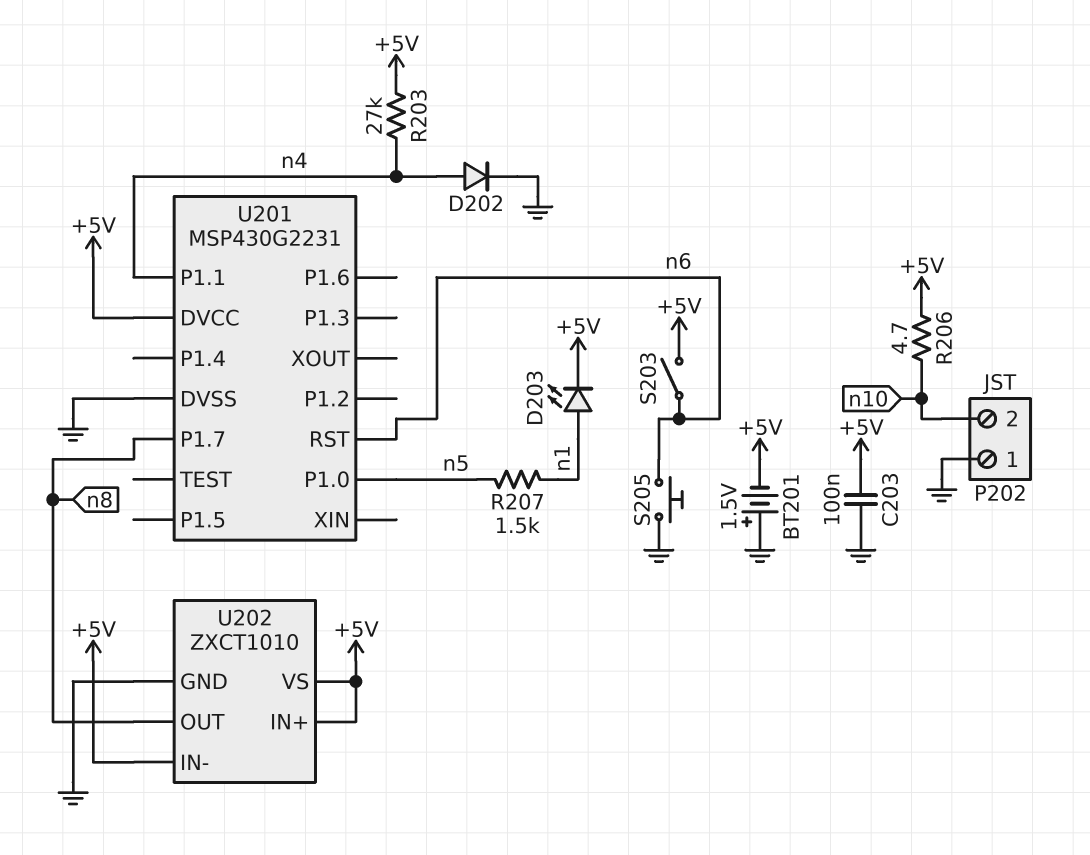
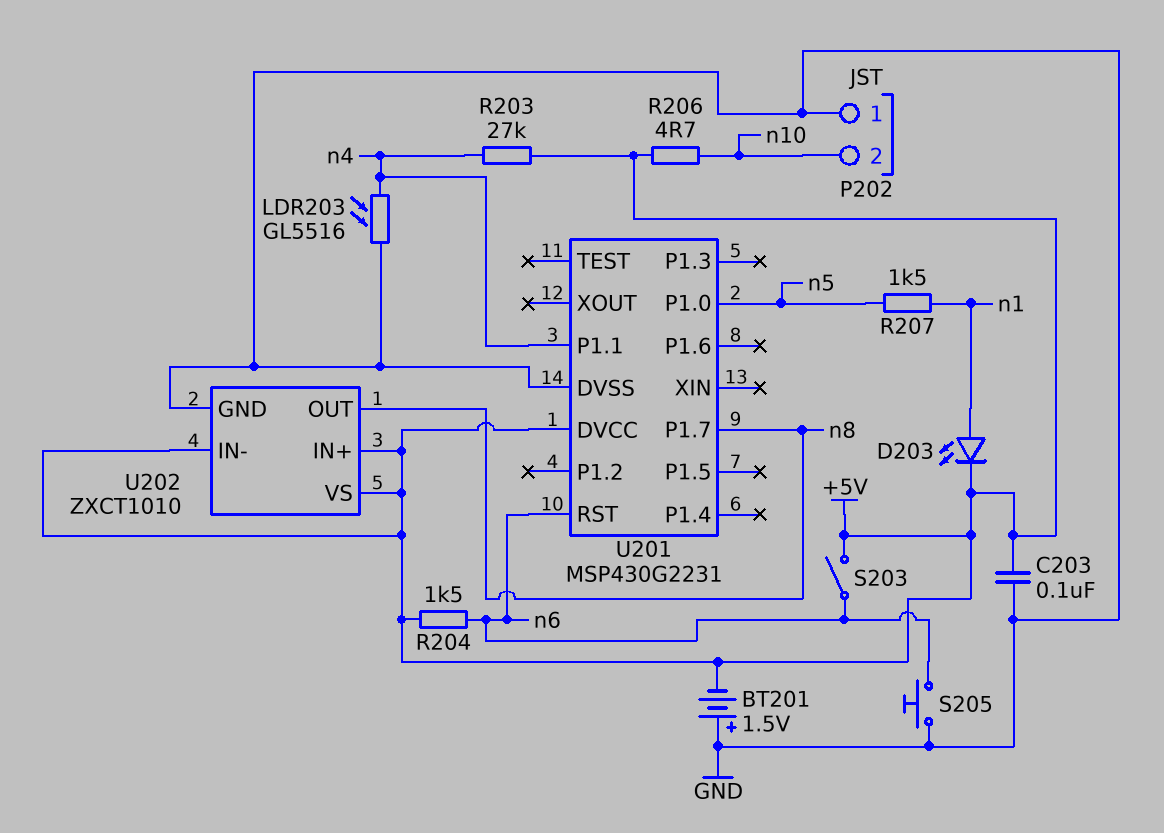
D202: diode (A n4, K GND) -> none
LDR203: none -> GL5516 (GND, n4)
R204: none -> 1.5k (+5V, n6)

